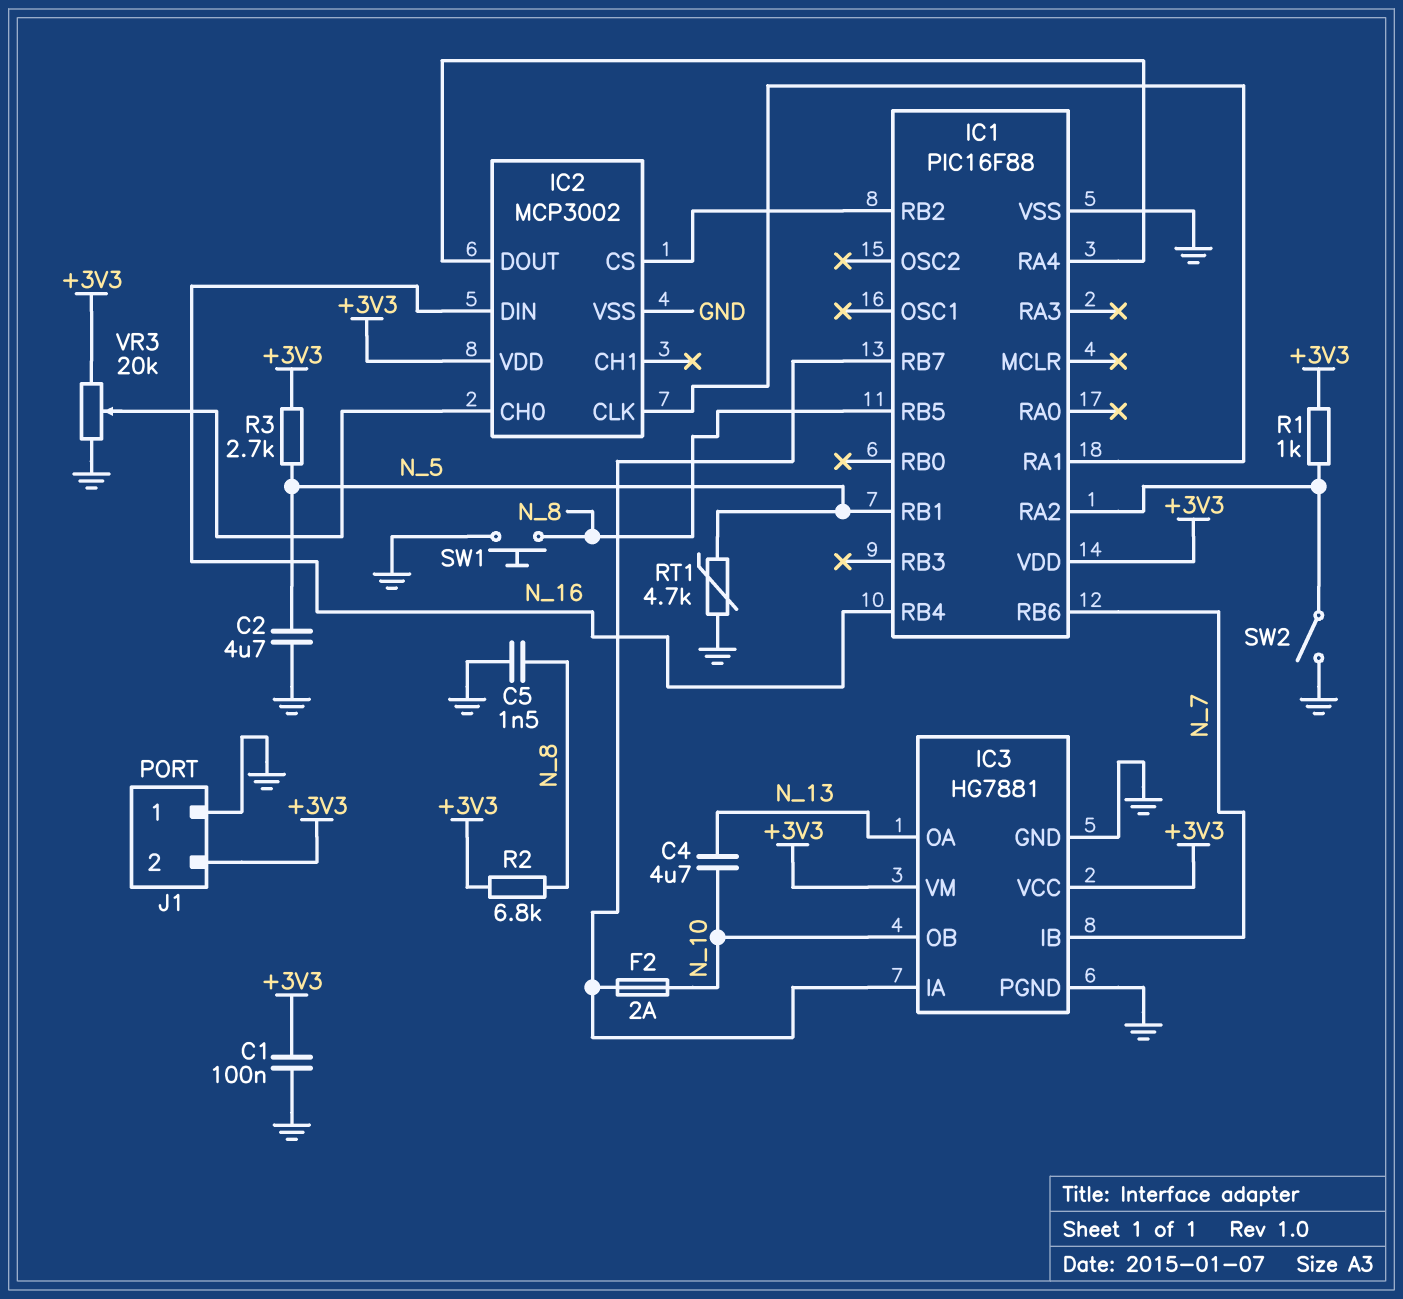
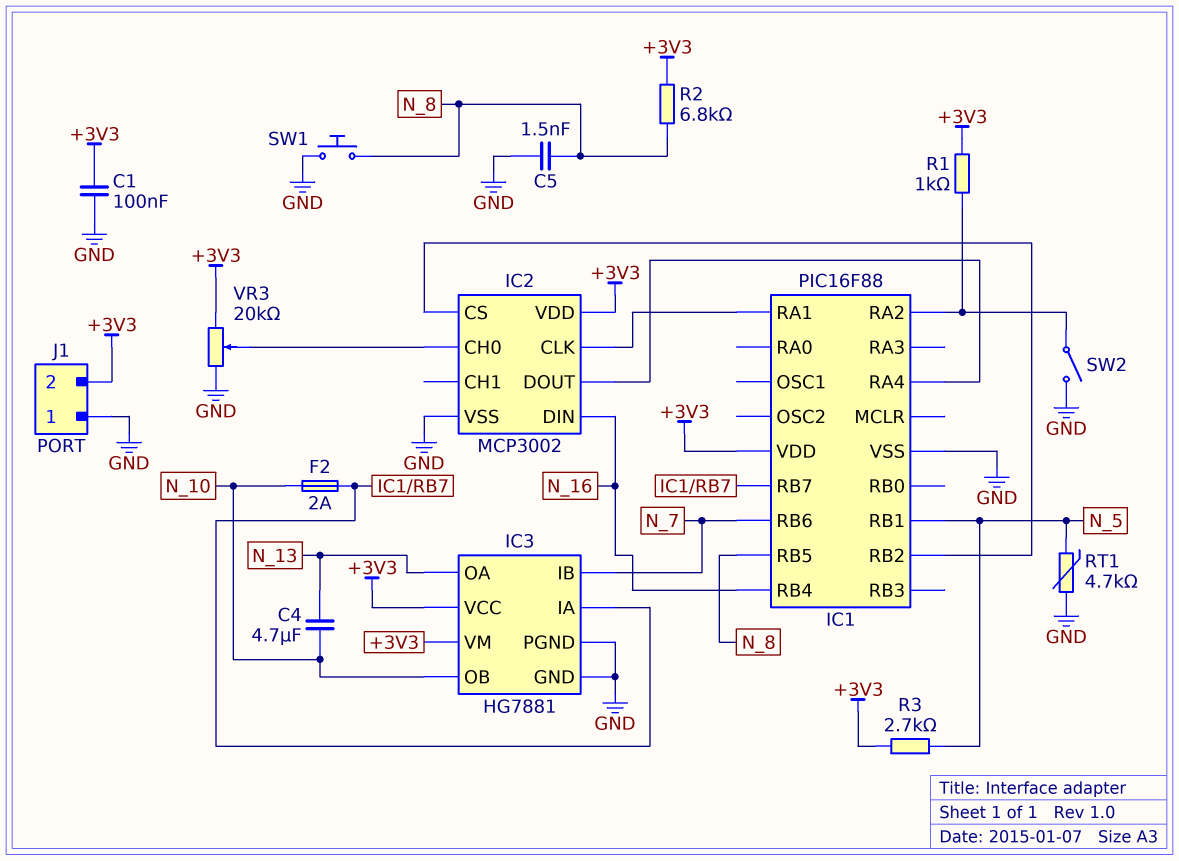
C2: 4.7uF (GND, N_5) -> none

